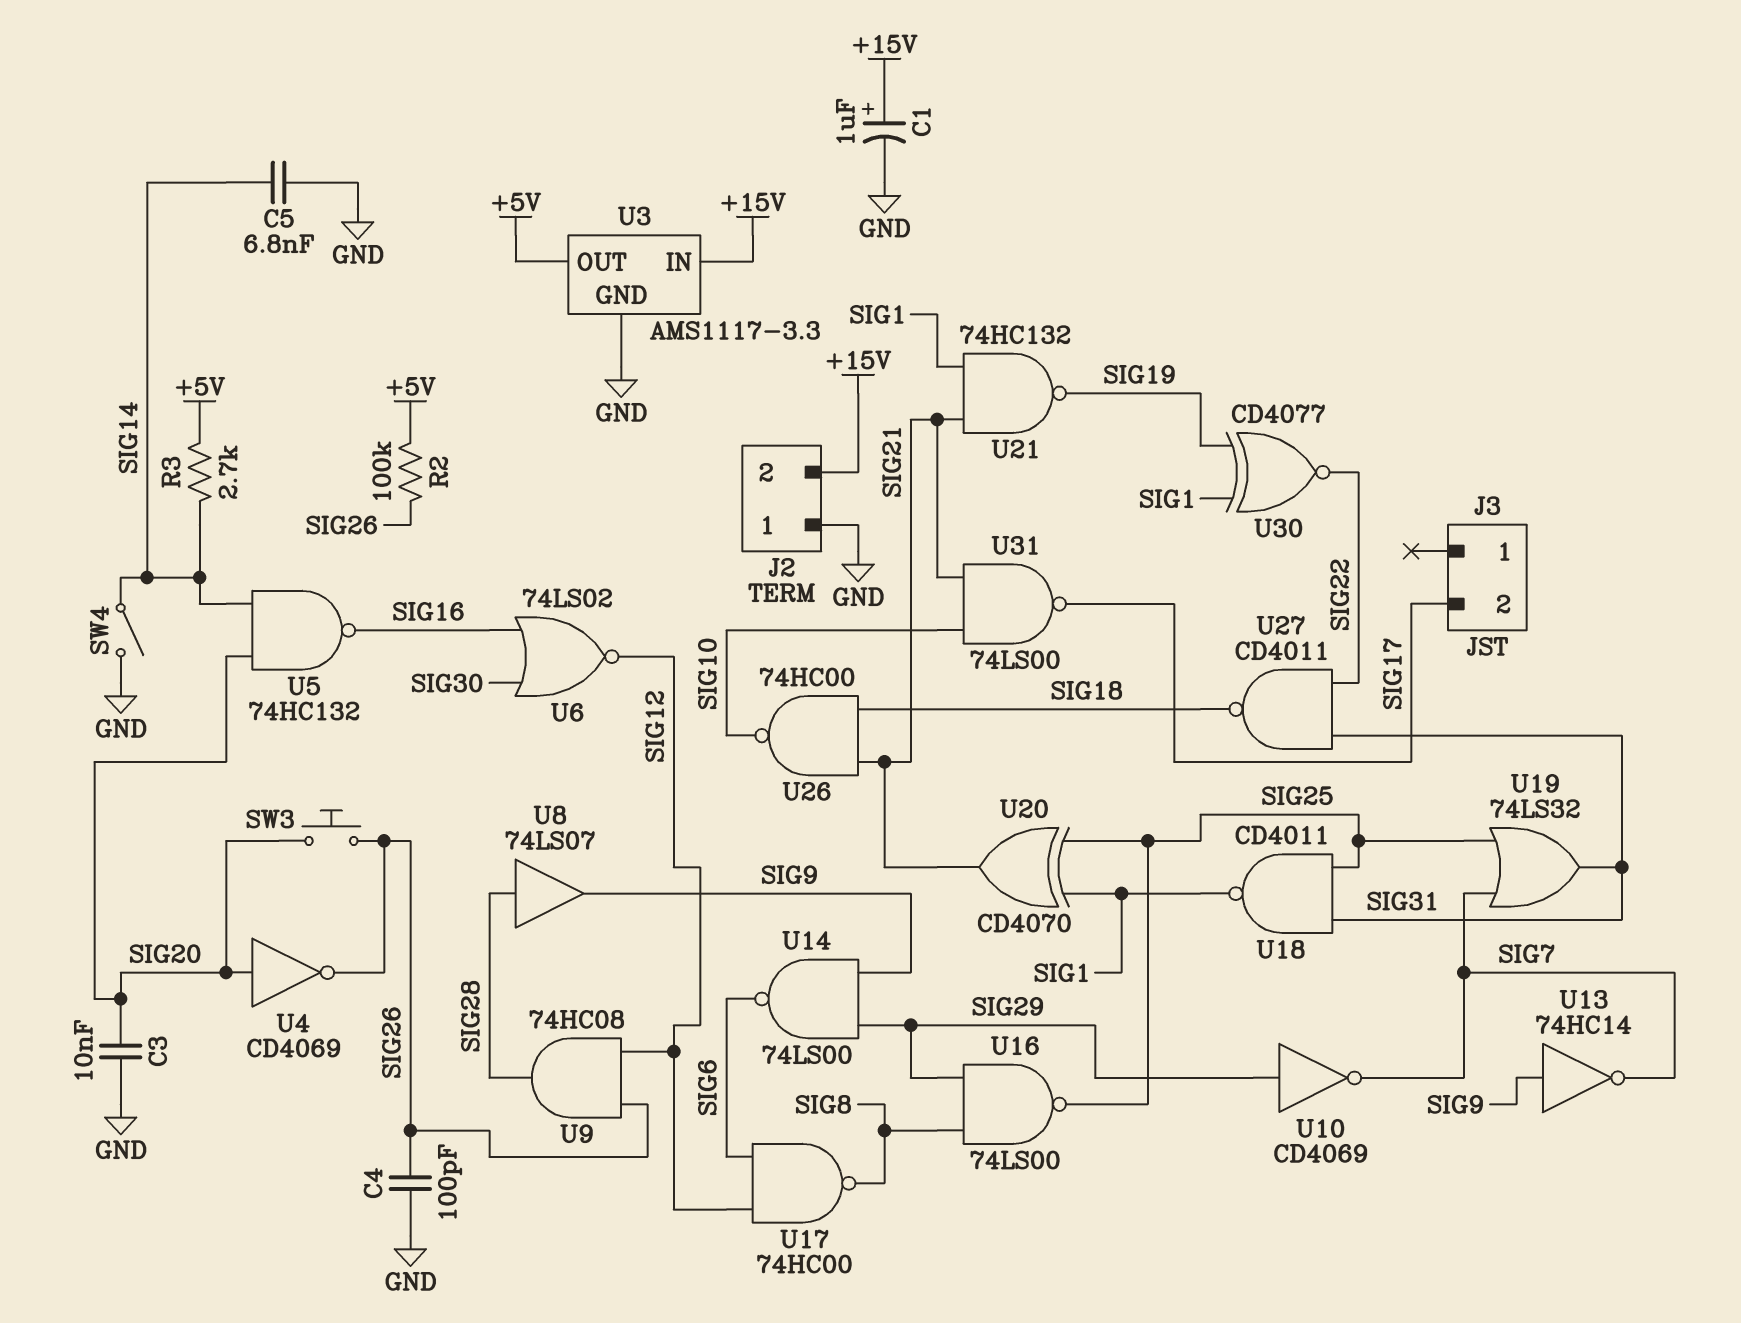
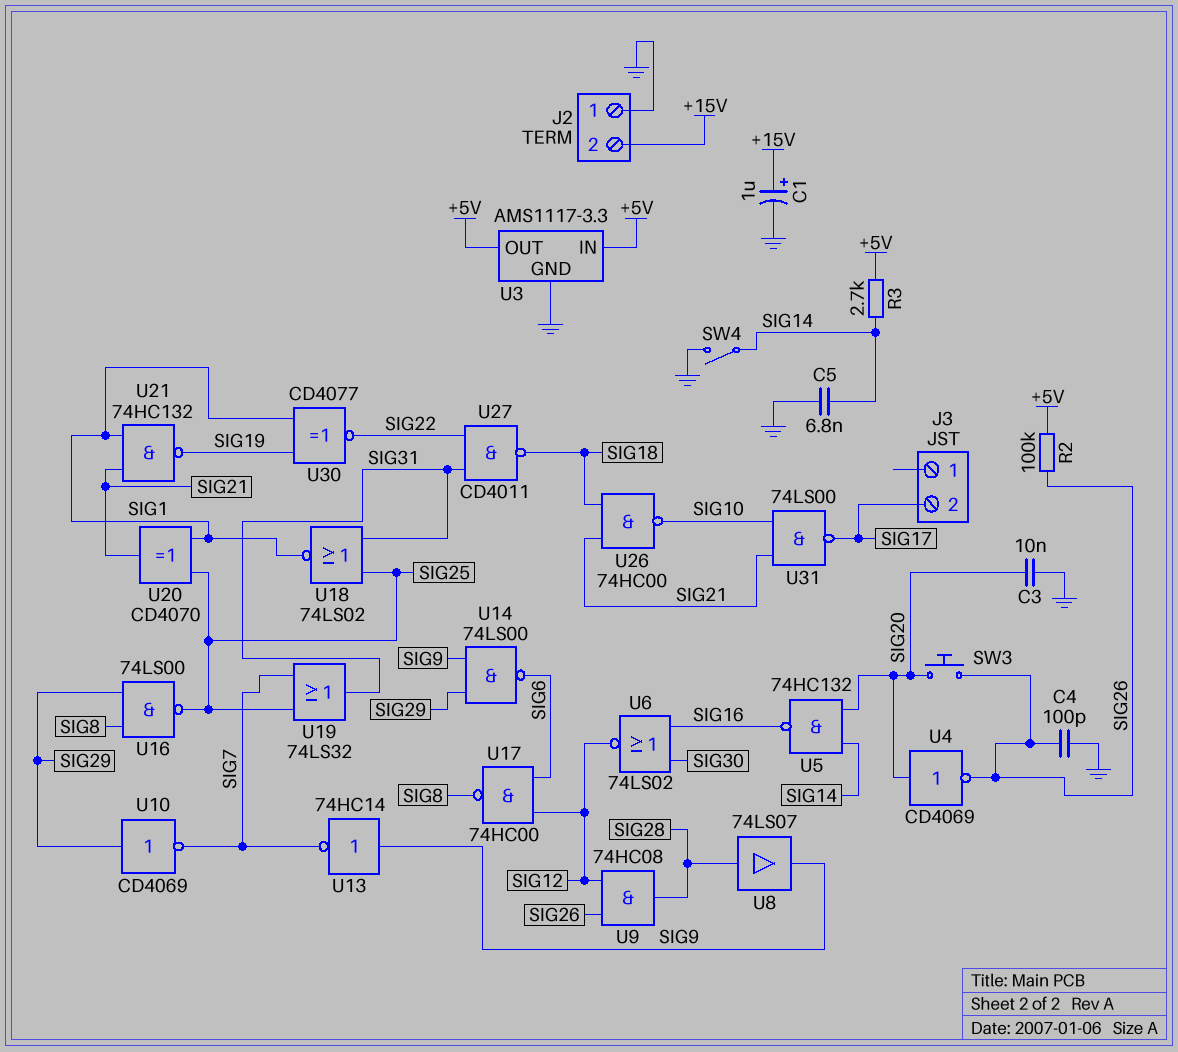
U3 pin IN: +15V -> +5V
U18: NAND CD4011 (in SIG25, in SIG31, out SIG1) -> NOR 74LS02 (in SIG25, in SIG31, out SIG1)

